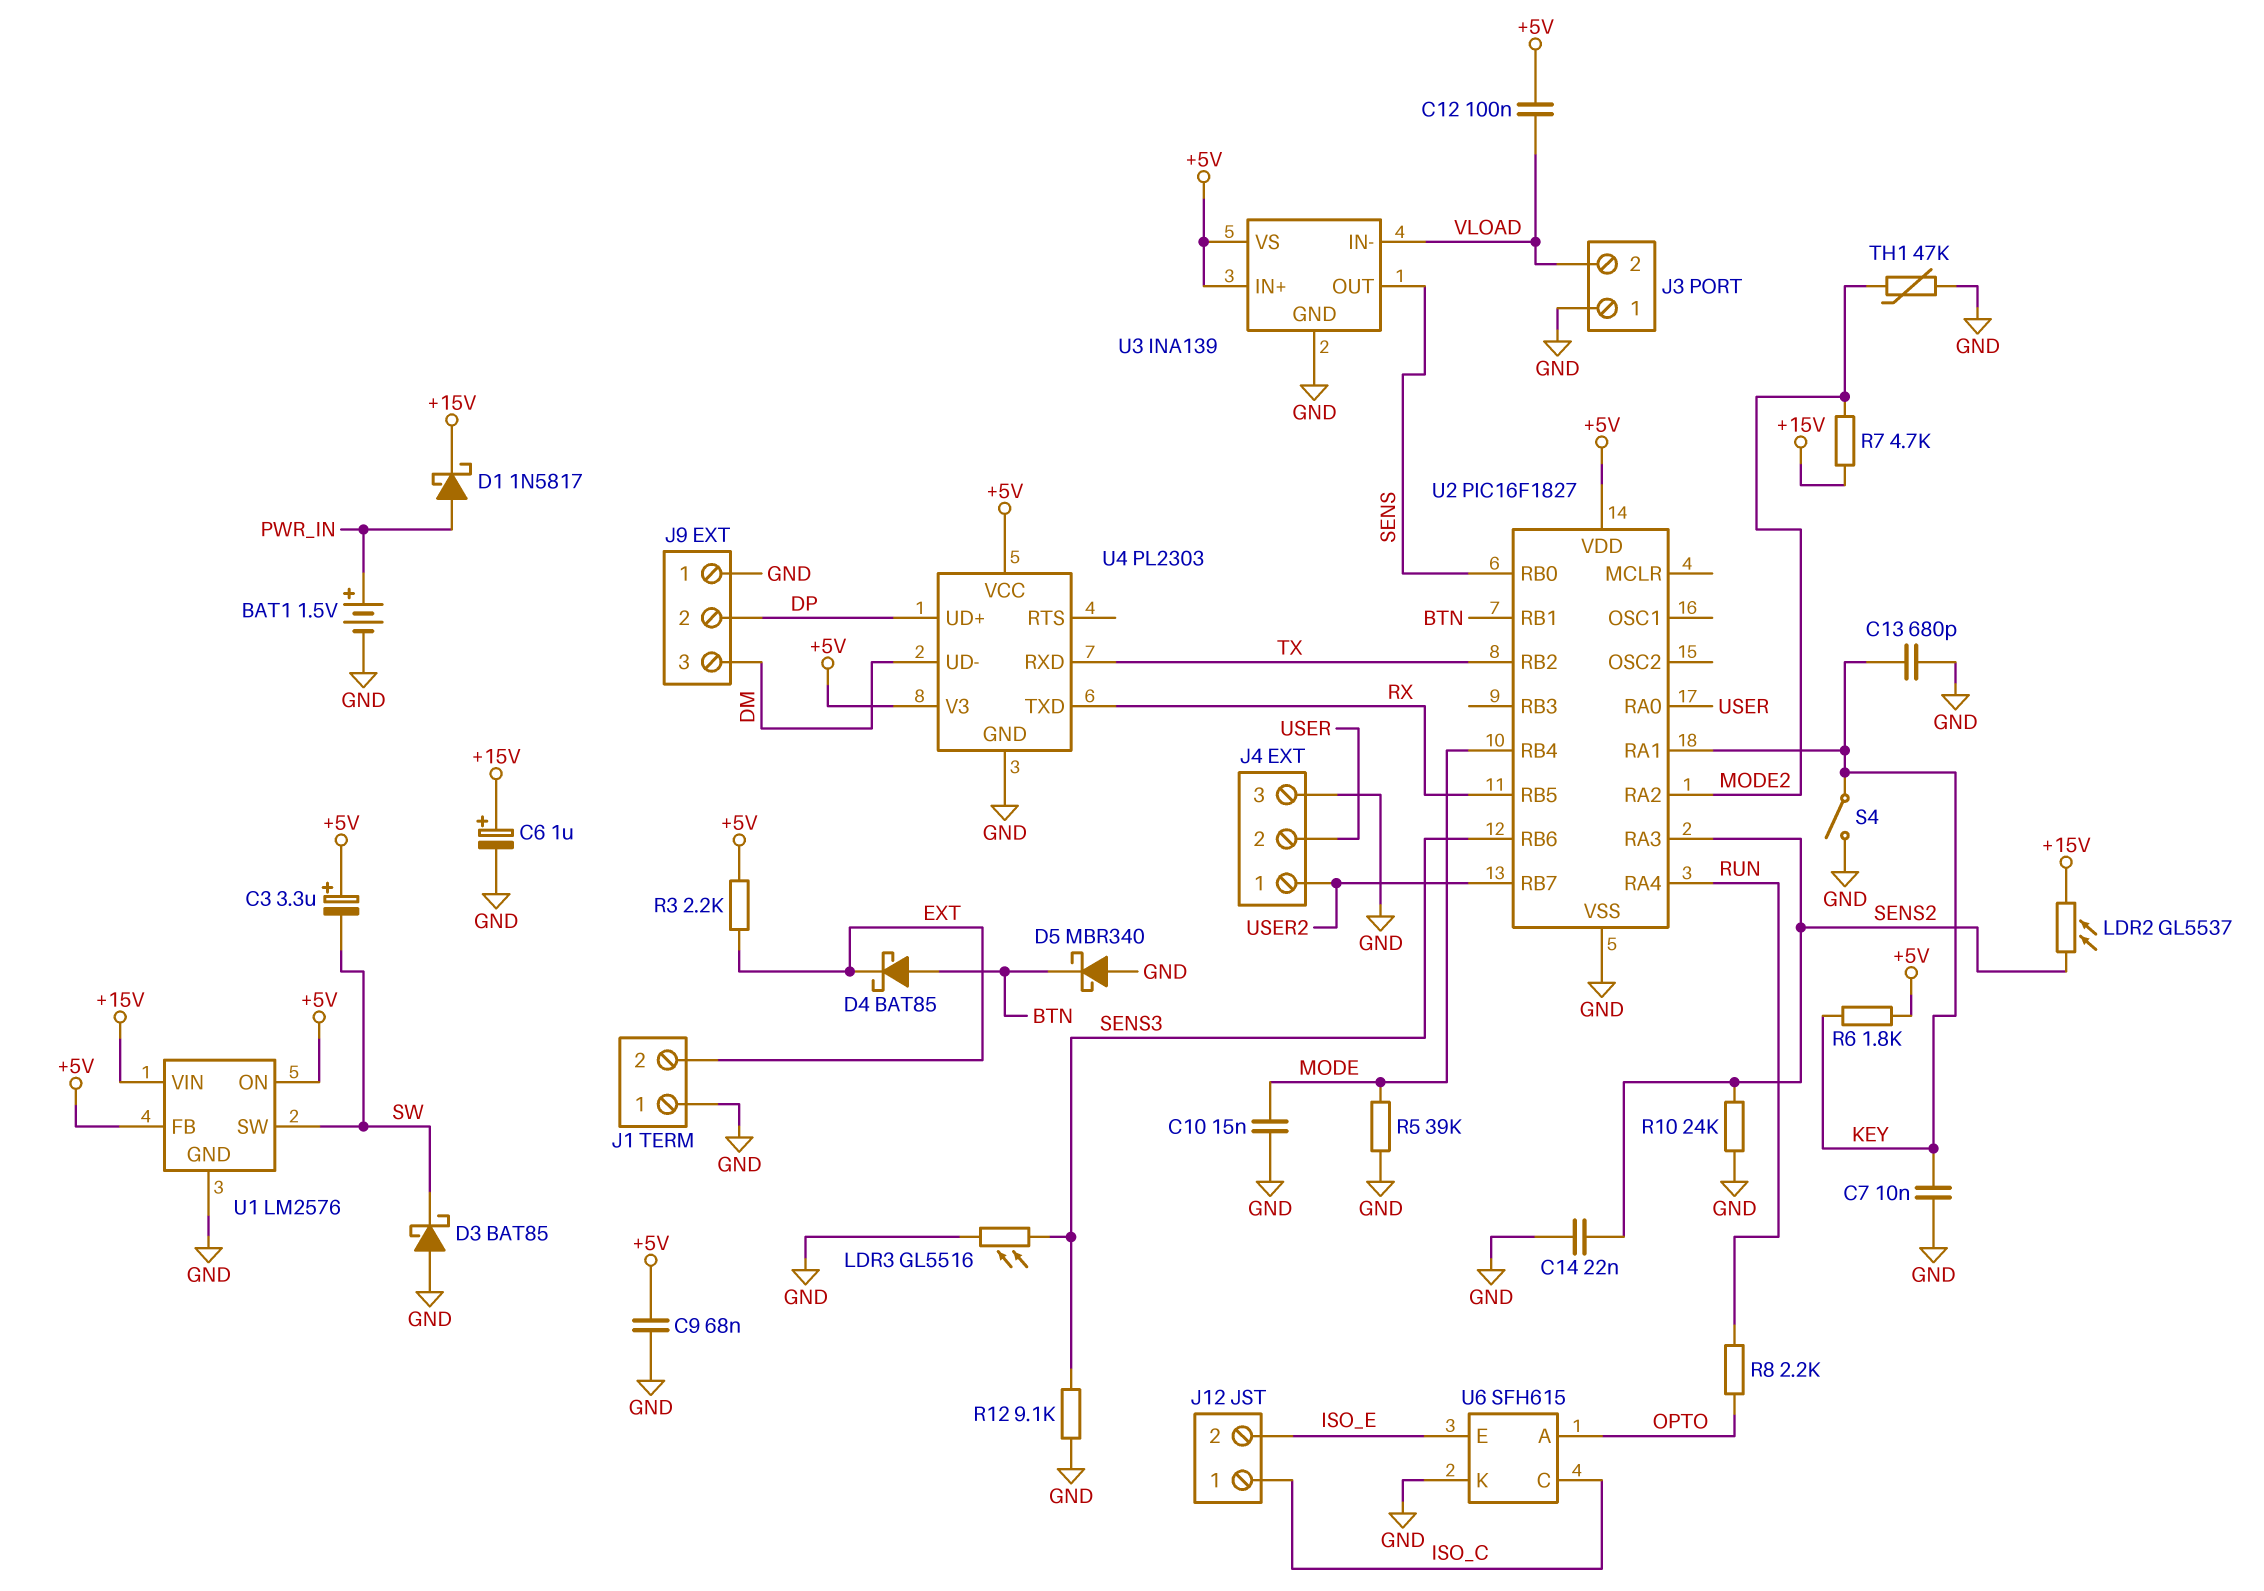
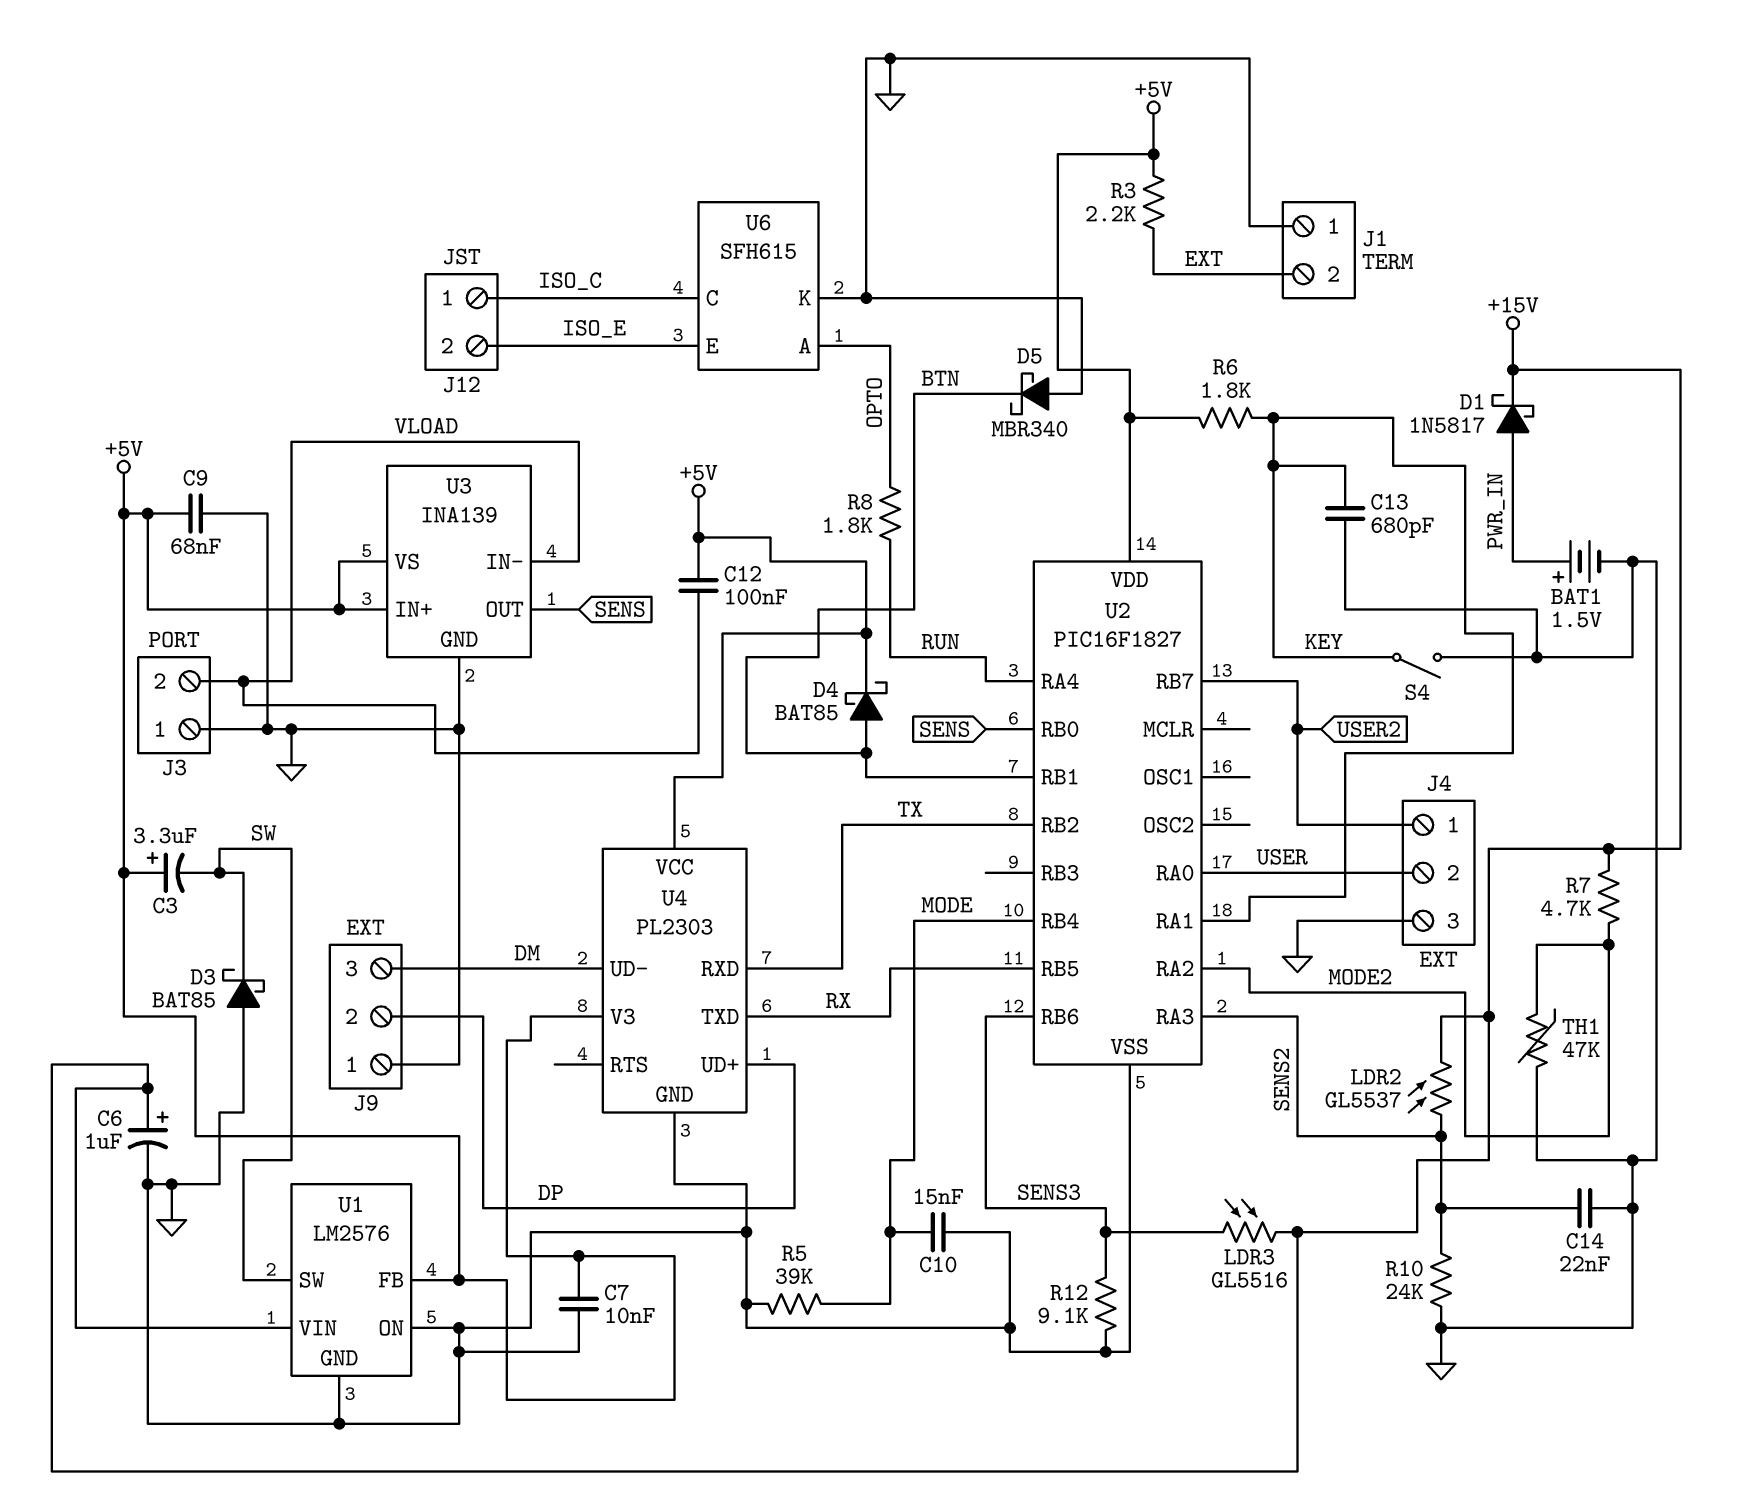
C7: 10nF (GND, KEY) -> 10nF (+5V, GND)
D4: schottky BAT85 (A BTN, K EXT) -> schottky BAT85 (A BTN, K +5V)
LDR3: GL5516 (GND, SENS3) -> GL5516 (+15V, SENS3)
R8: 2.2k (OPTO, RUN) -> 1.8k (OPTO, RUN)
U1 pin ON: +5V -> GND

